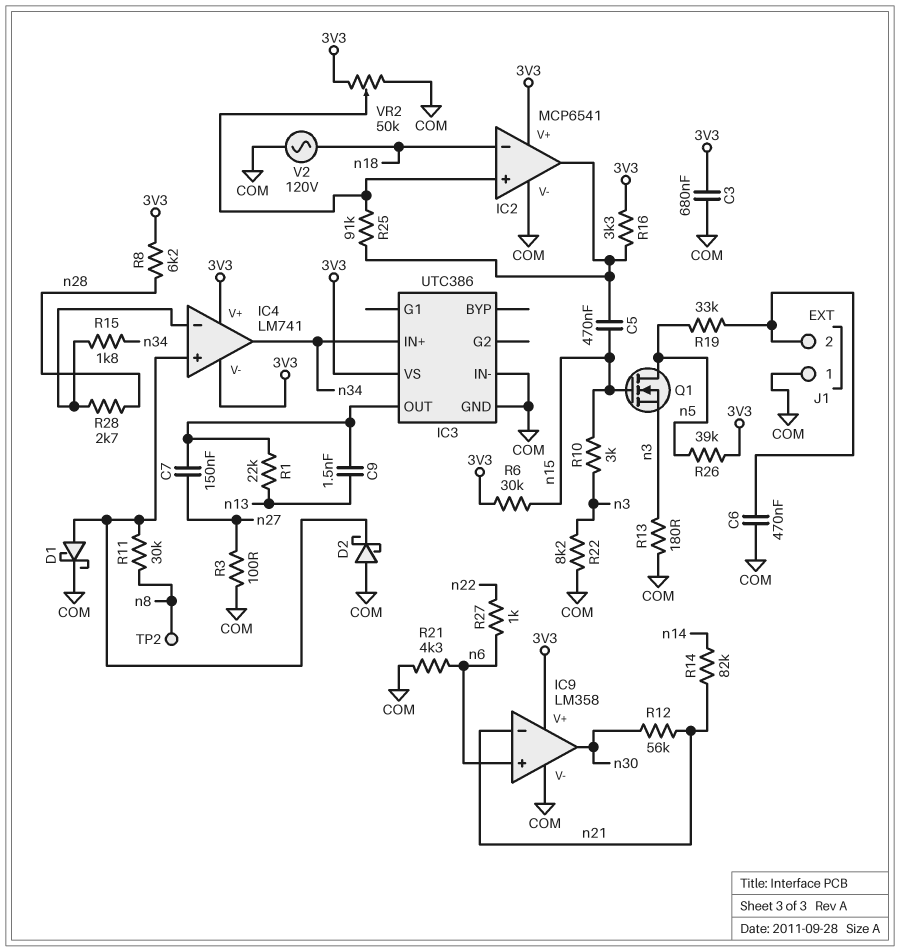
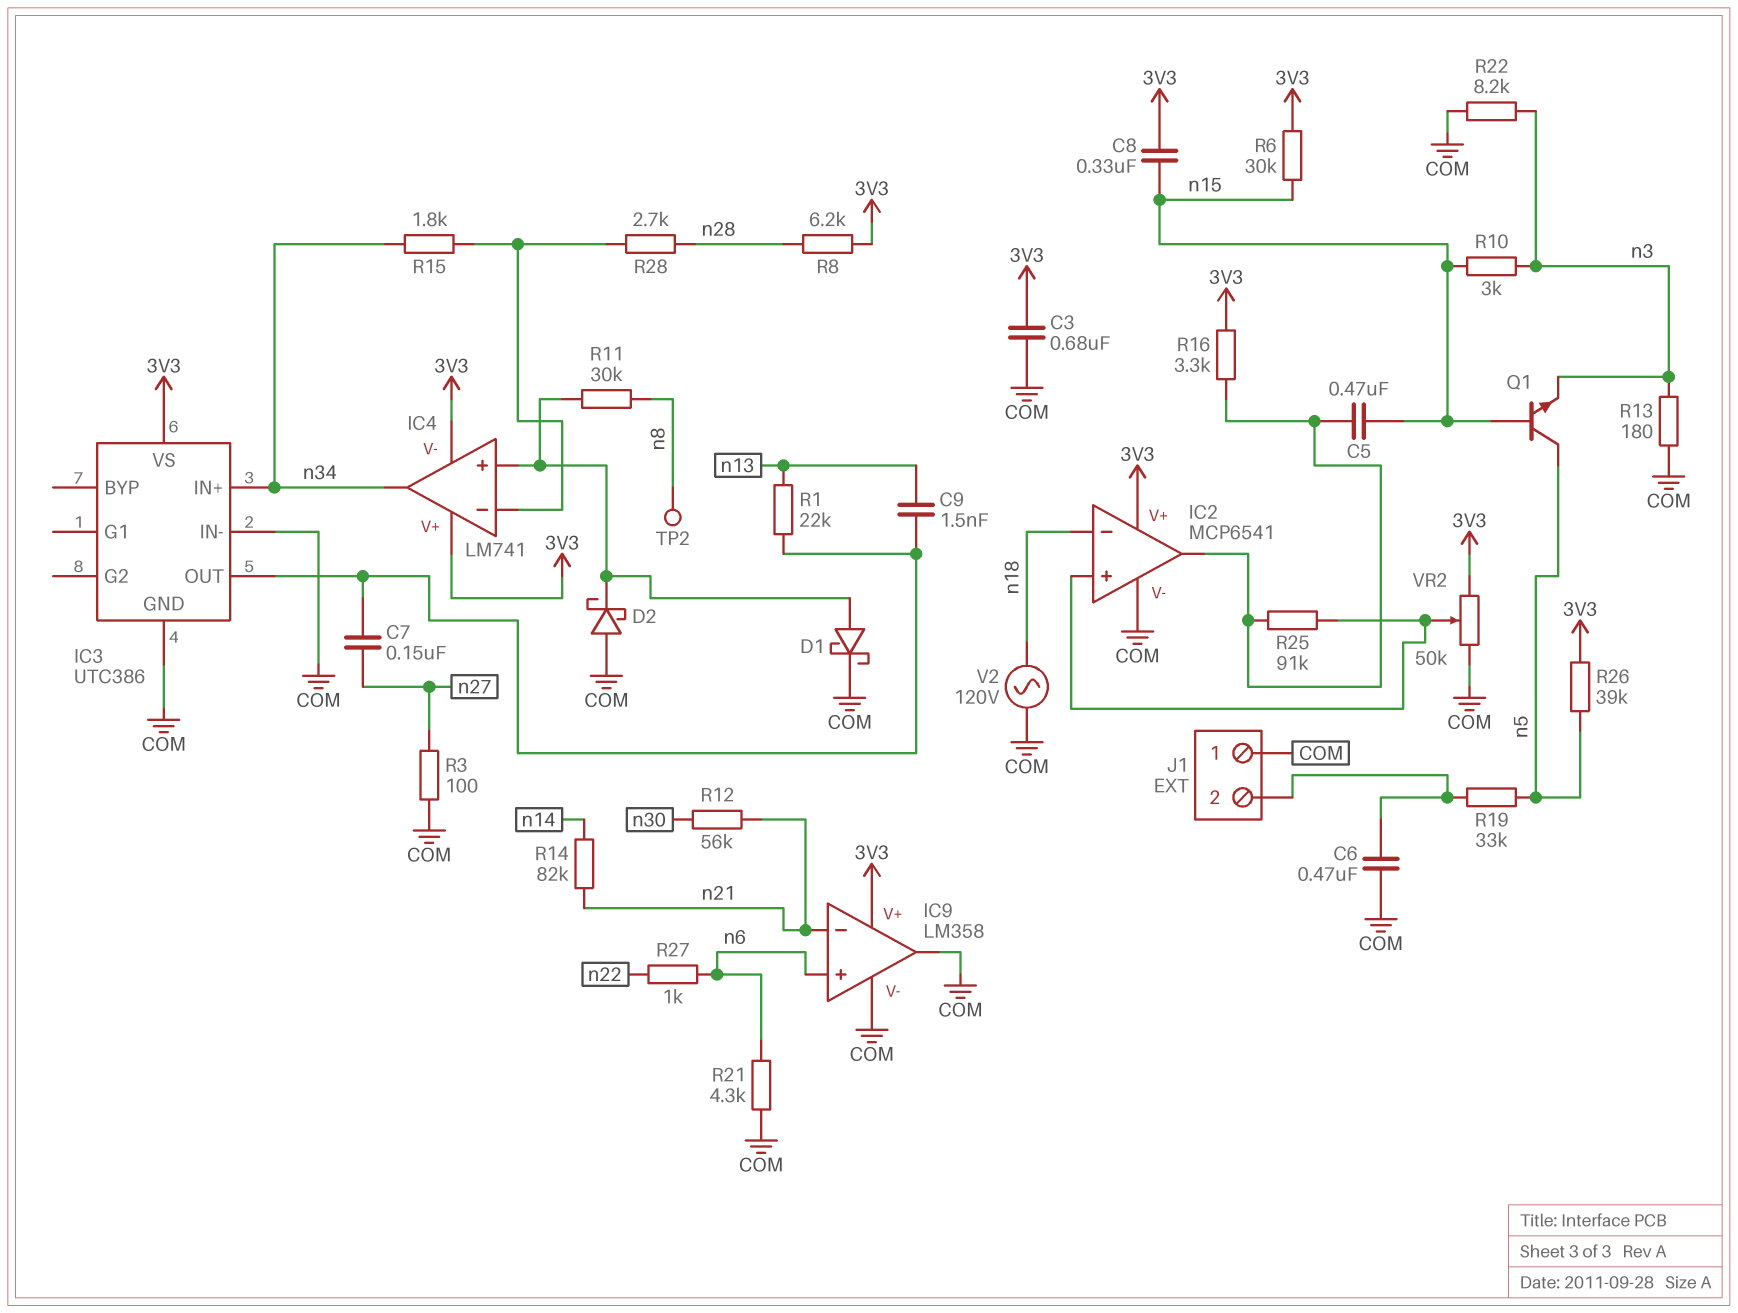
C8: none -> 330nF (3V3, n15)
IC9 pin out: n30 -> COM
Q1: NMOS (G n15, D n5, S n3) -> NPN (B n15, C n5, E n3)

